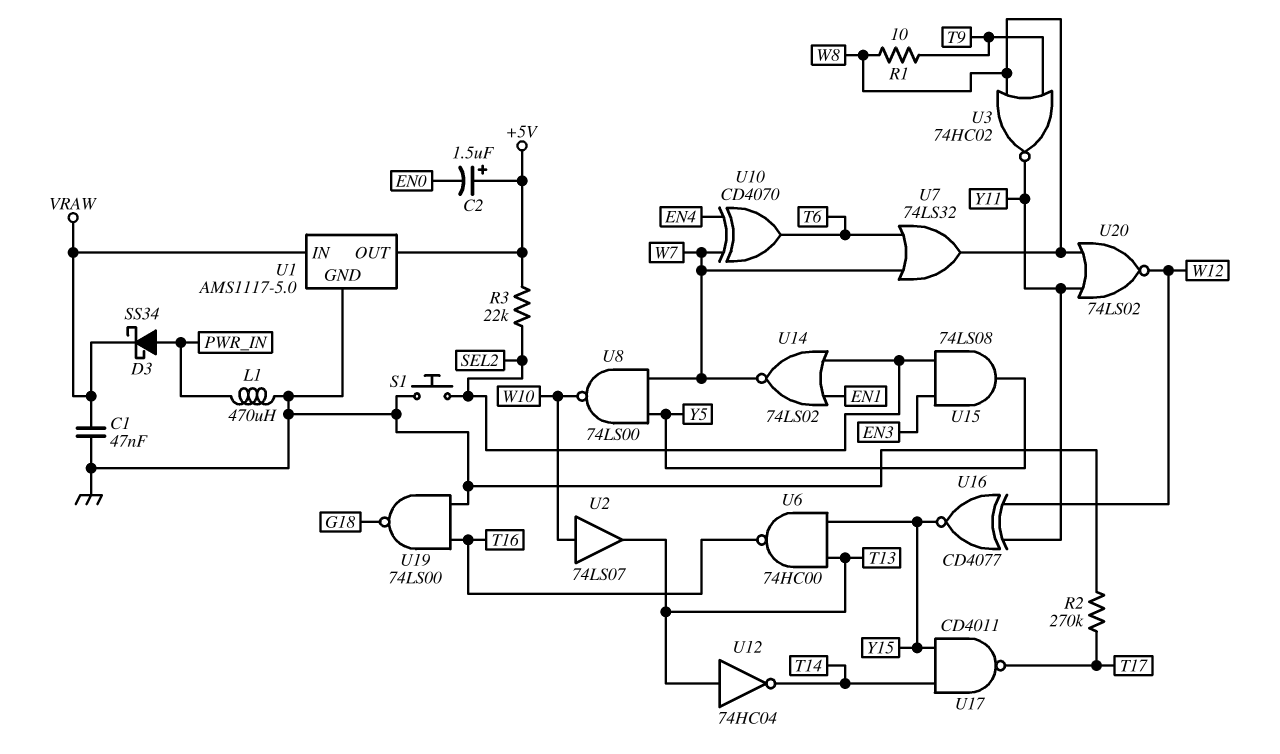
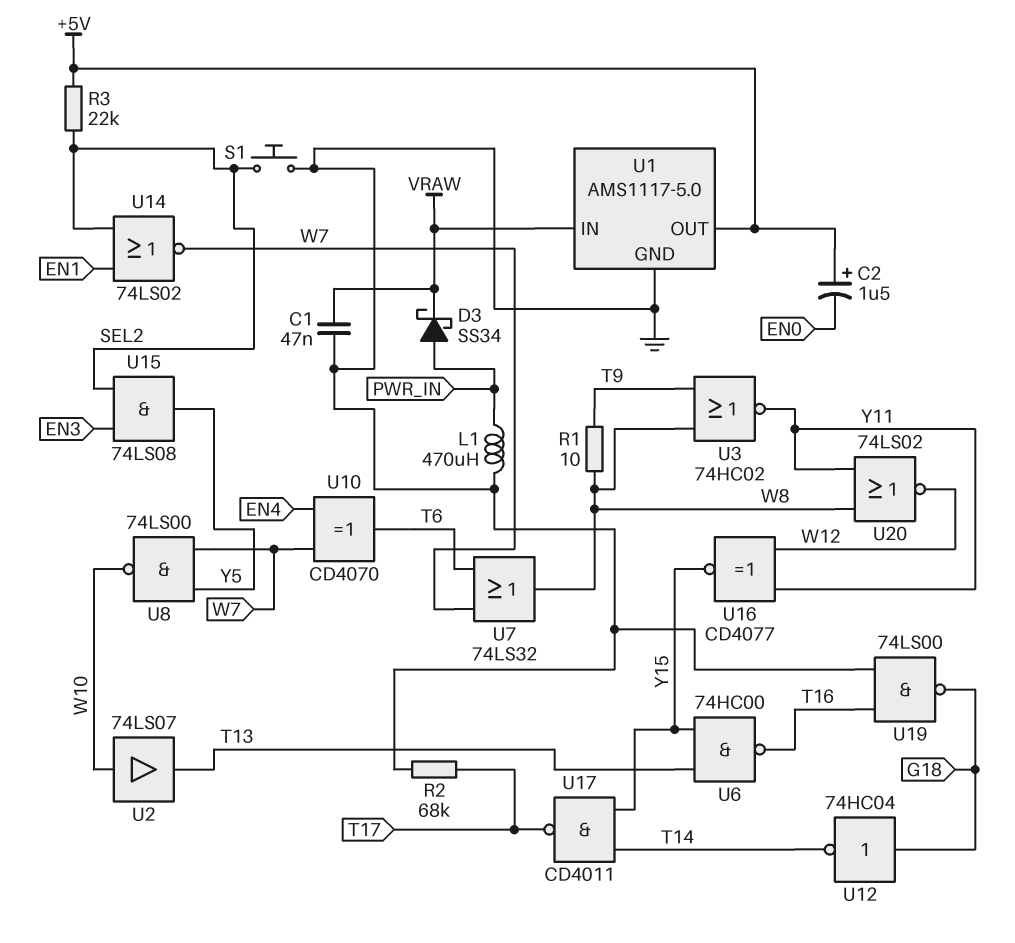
R2: 270k (GND, T17) -> 68k (GND, T17)
U12: NOT 74HC04 (in T13, out T14) -> NOT 74HC04 (in G18, out T14)

